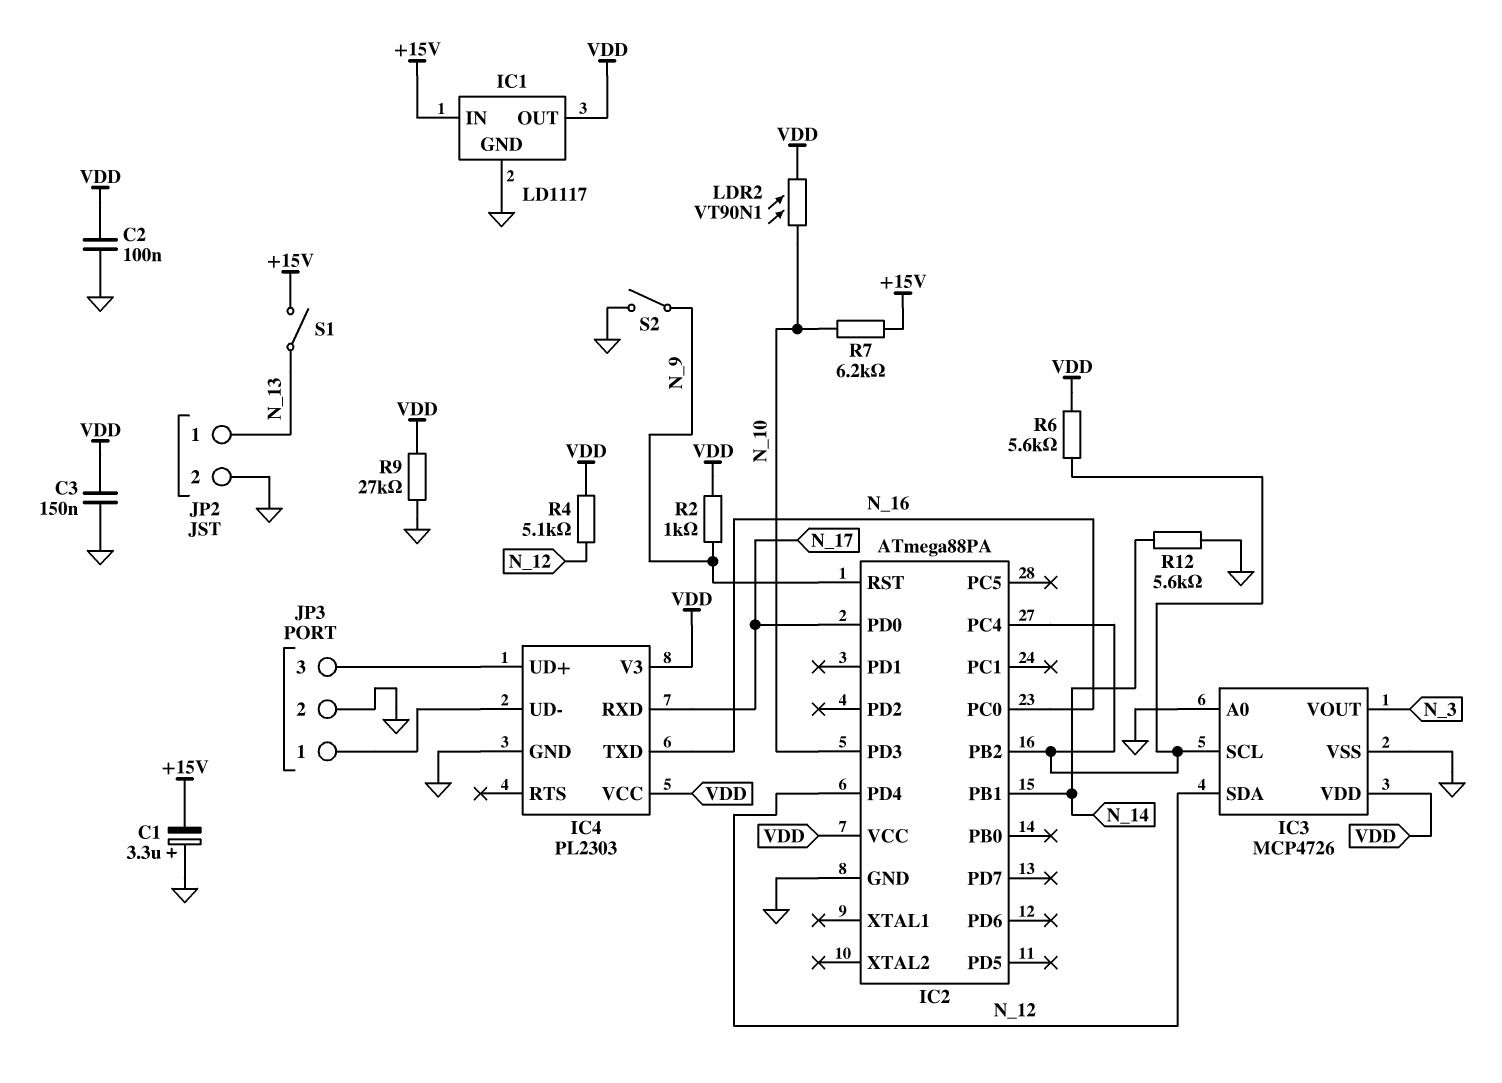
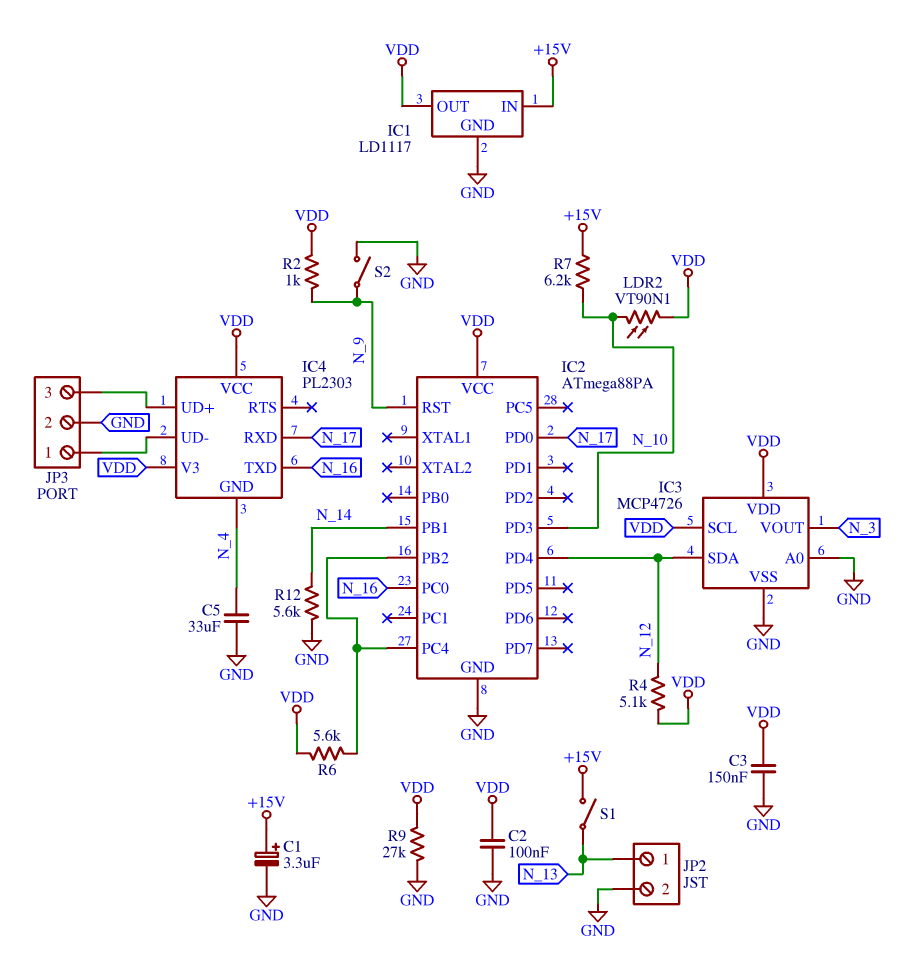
C1: 3.3uF (plus GND, minus +15V) -> 3.3uF (plus +15V, minus GND)
C5: none -> 33uF (GND, N_4)
IC3 pin SCL: IC2/PB2 -> VDD
IC4 pin GND: GND -> N_4

